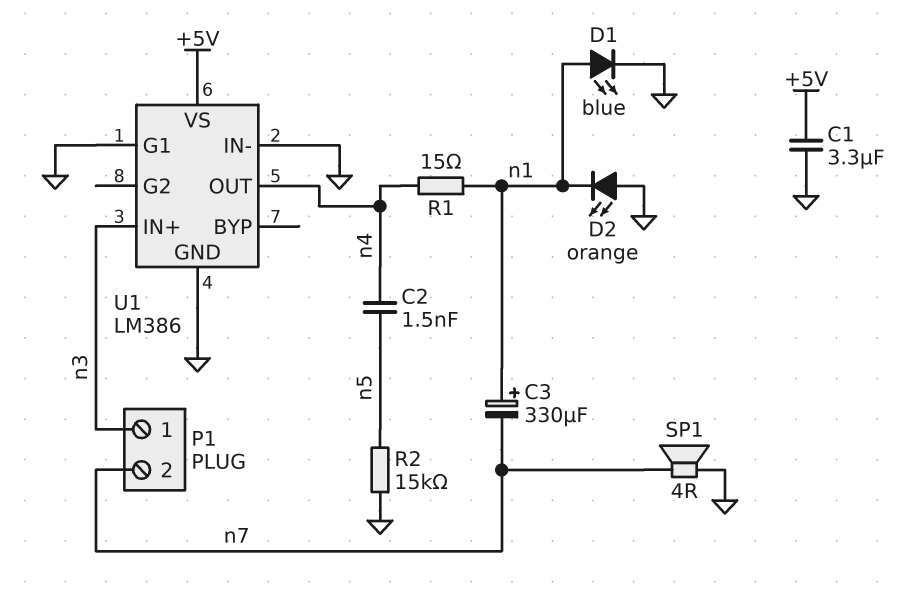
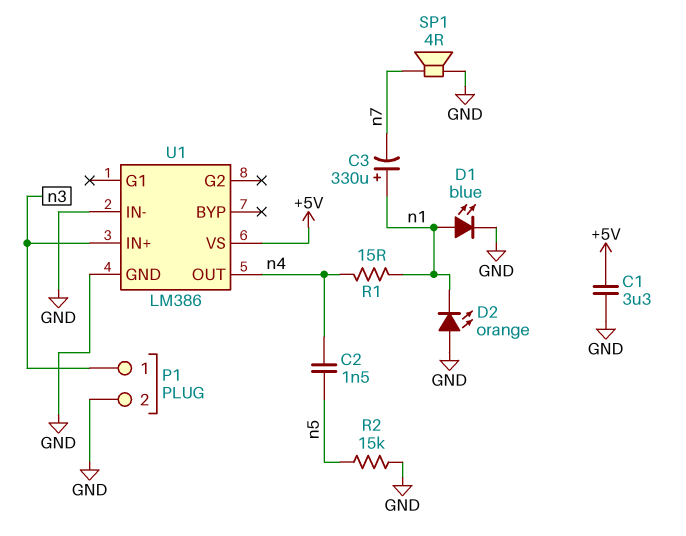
P1 pin 2: n7 -> GND
U1 pin G1: GND -> none

